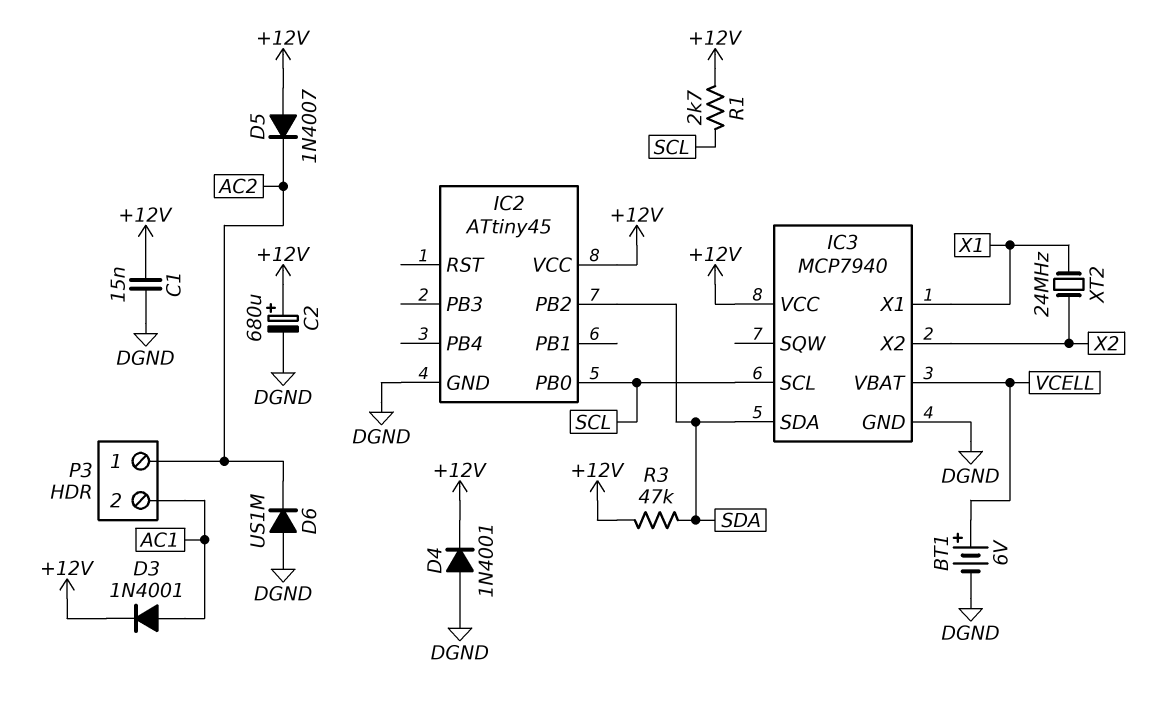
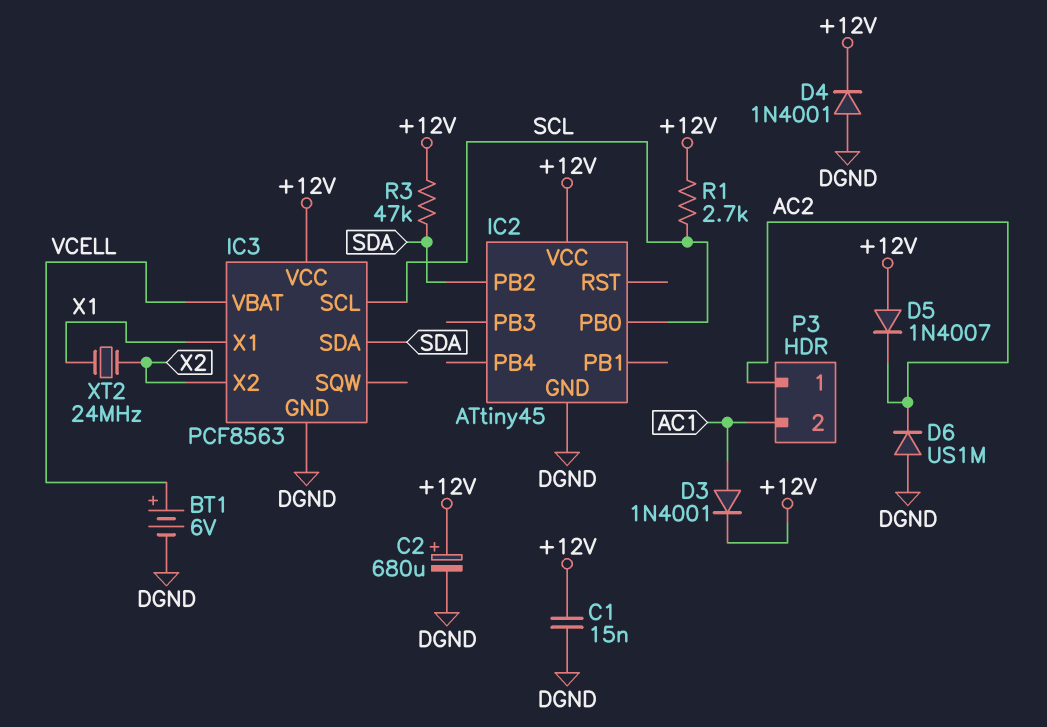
IC3: MCP7940 -> PCF8563

